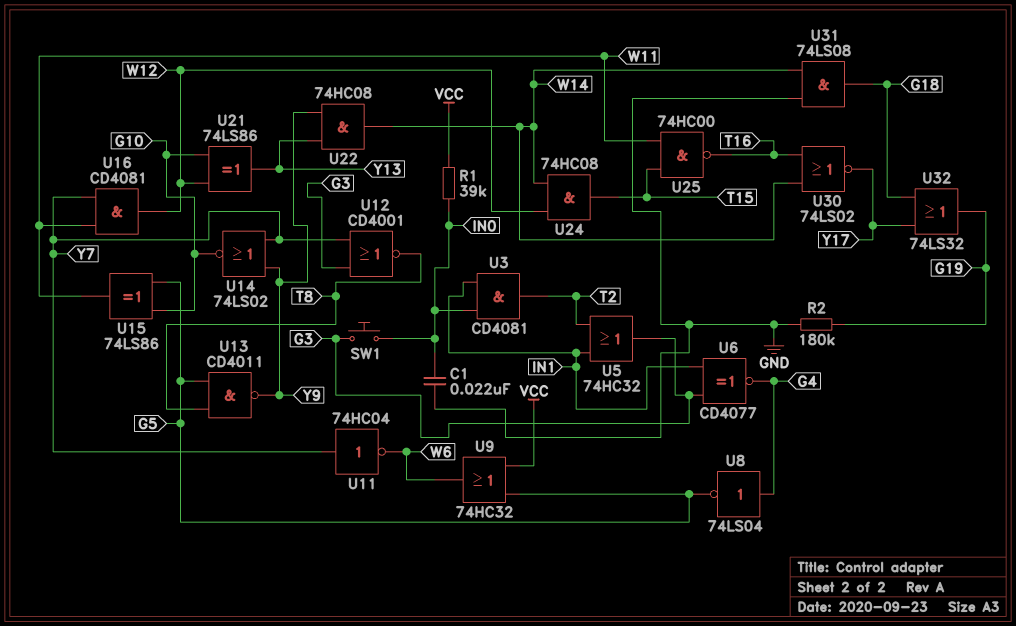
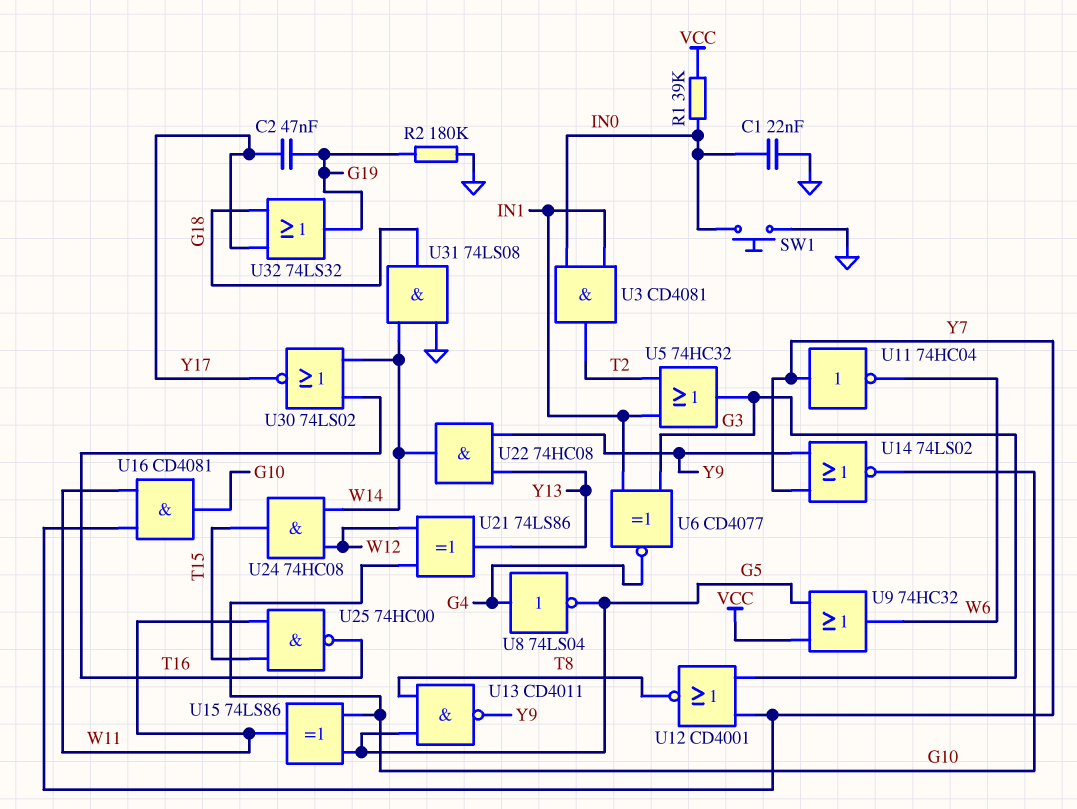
C2: none -> 47nF (G19, Y17)
SW1: button (G3, IN0) -> button (GND, IN0)
U16: AND CD4081 (in W11, in Y7, out W12) -> AND CD4081 (in W11, in Y7, out G10)

